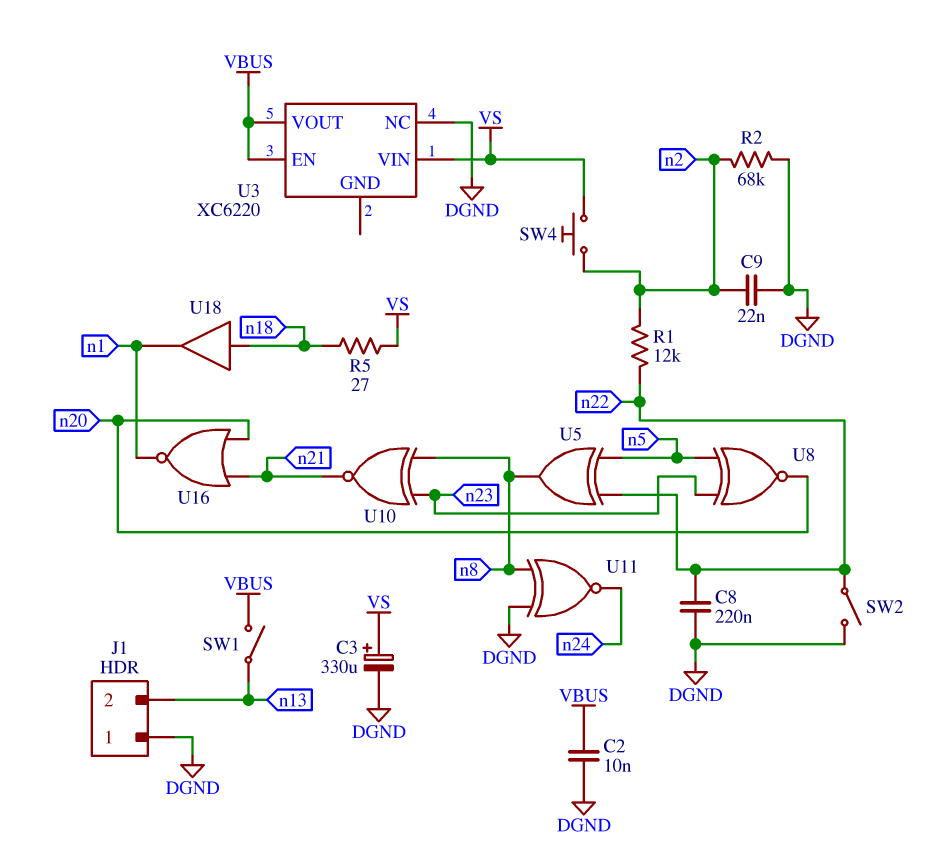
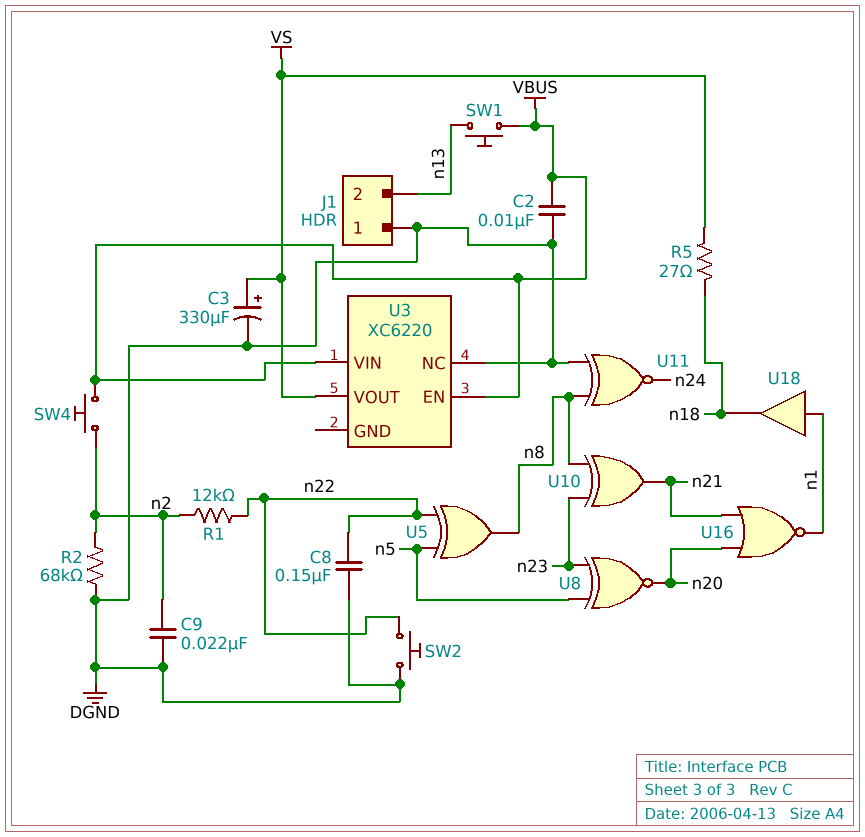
C8: 220nF (DGND, n22) -> 150nF (DGND, n22)
SW1: switch (VBUS, n13) -> button (VBUS, n13)
SW2: switch (DGND, n22) -> button (DGND, n22)
SW4: button (VS, n2) -> button (VBUS, n2)
U3 pin VIN: VS -> VBUS
U3 pin VOUT: VBUS -> VS
U10: XNOR (in n8, in n23, out n21) -> XOR (in n8, in n23, out n21)
U18: buffer (in n18, out n1) -> buffer (in n1, out n18)

